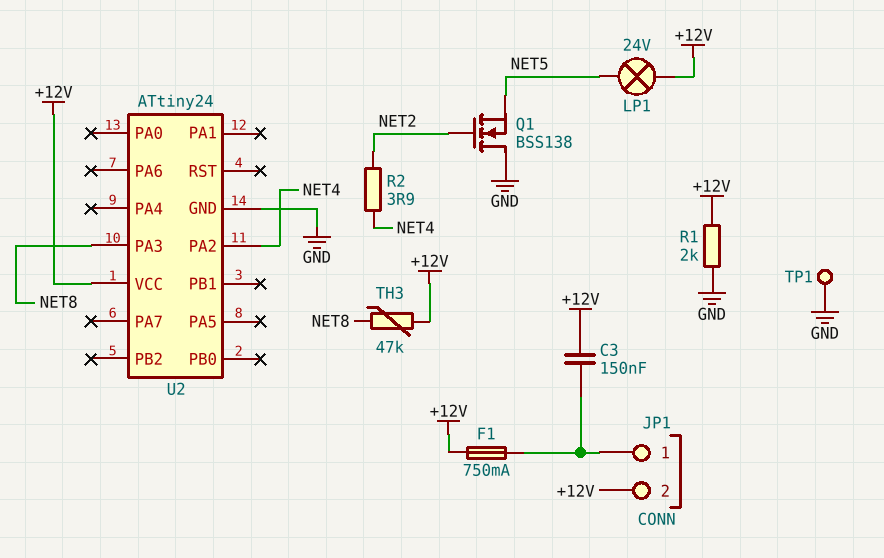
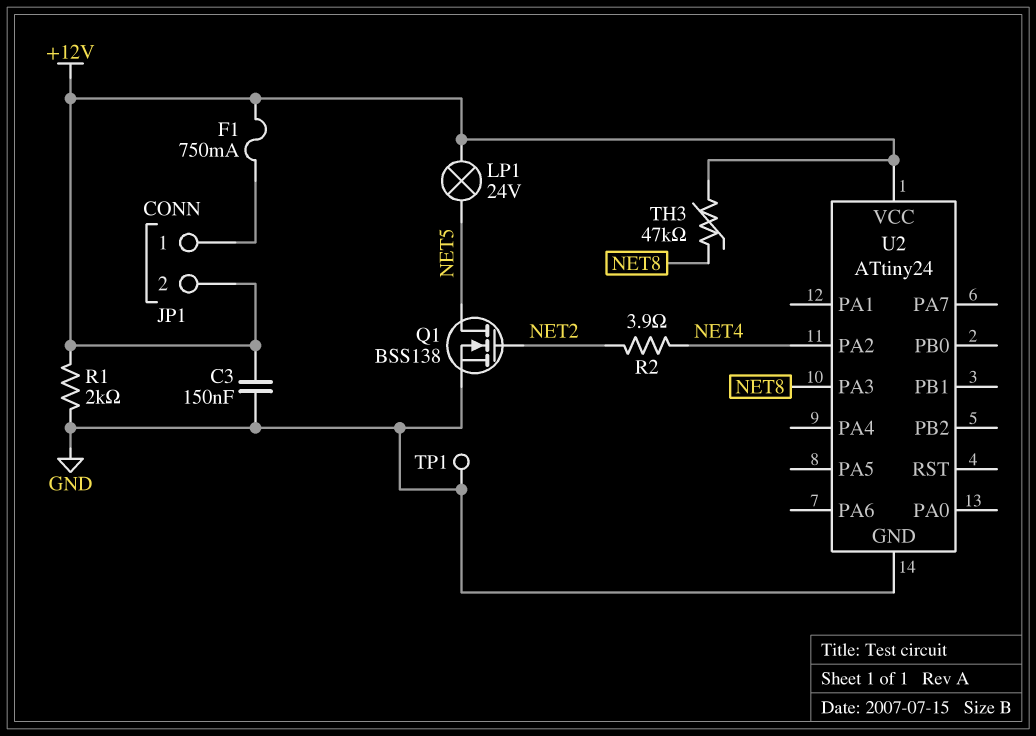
C3: 150nF (+12V, JP1/1) -> 150nF (+12V, GND)
Q1: NMOS BSS138 (G NET2, D GND, S NET5) -> NMOS BSS138 (G NET2, D NET5, S GND)

